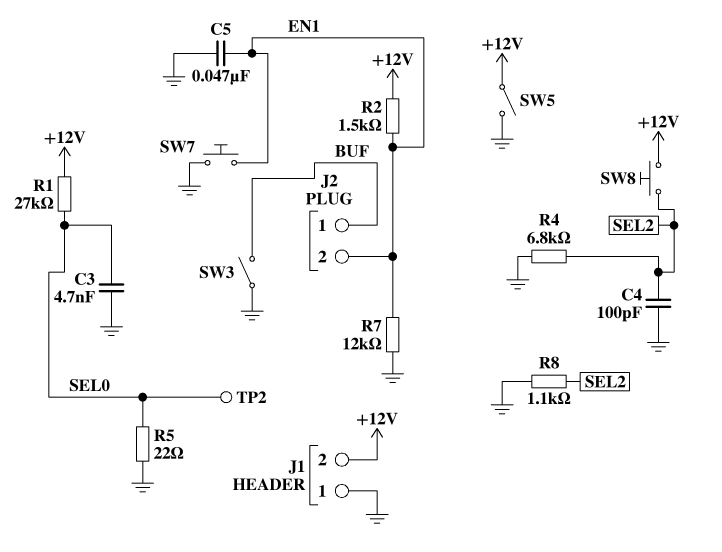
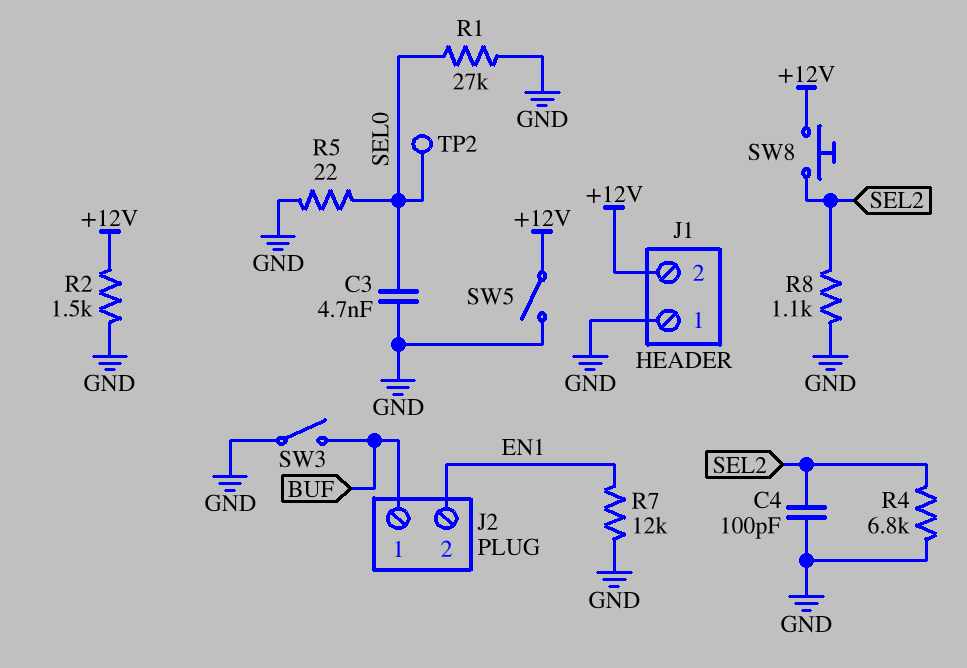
C5: 47nF (EN1, GND) -> none
R1: 27k (+12V, SEL0) -> 27k (GND, SEL0)
R2: 1.5k (+12V, EN1) -> 1.5k (+12V, GND)
SW7: button (EN1, GND) -> none

